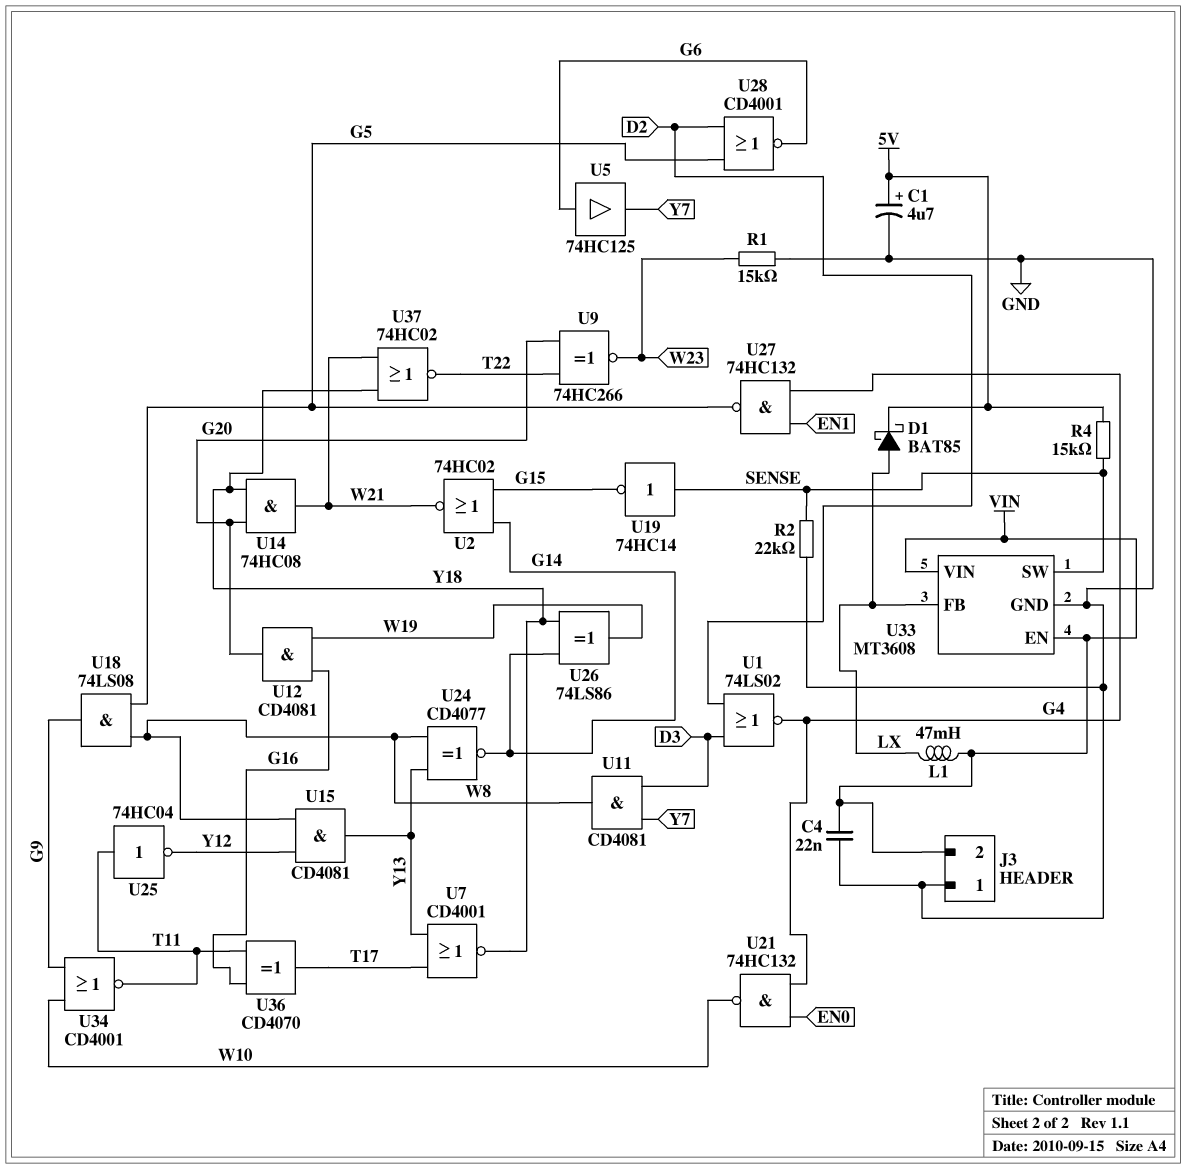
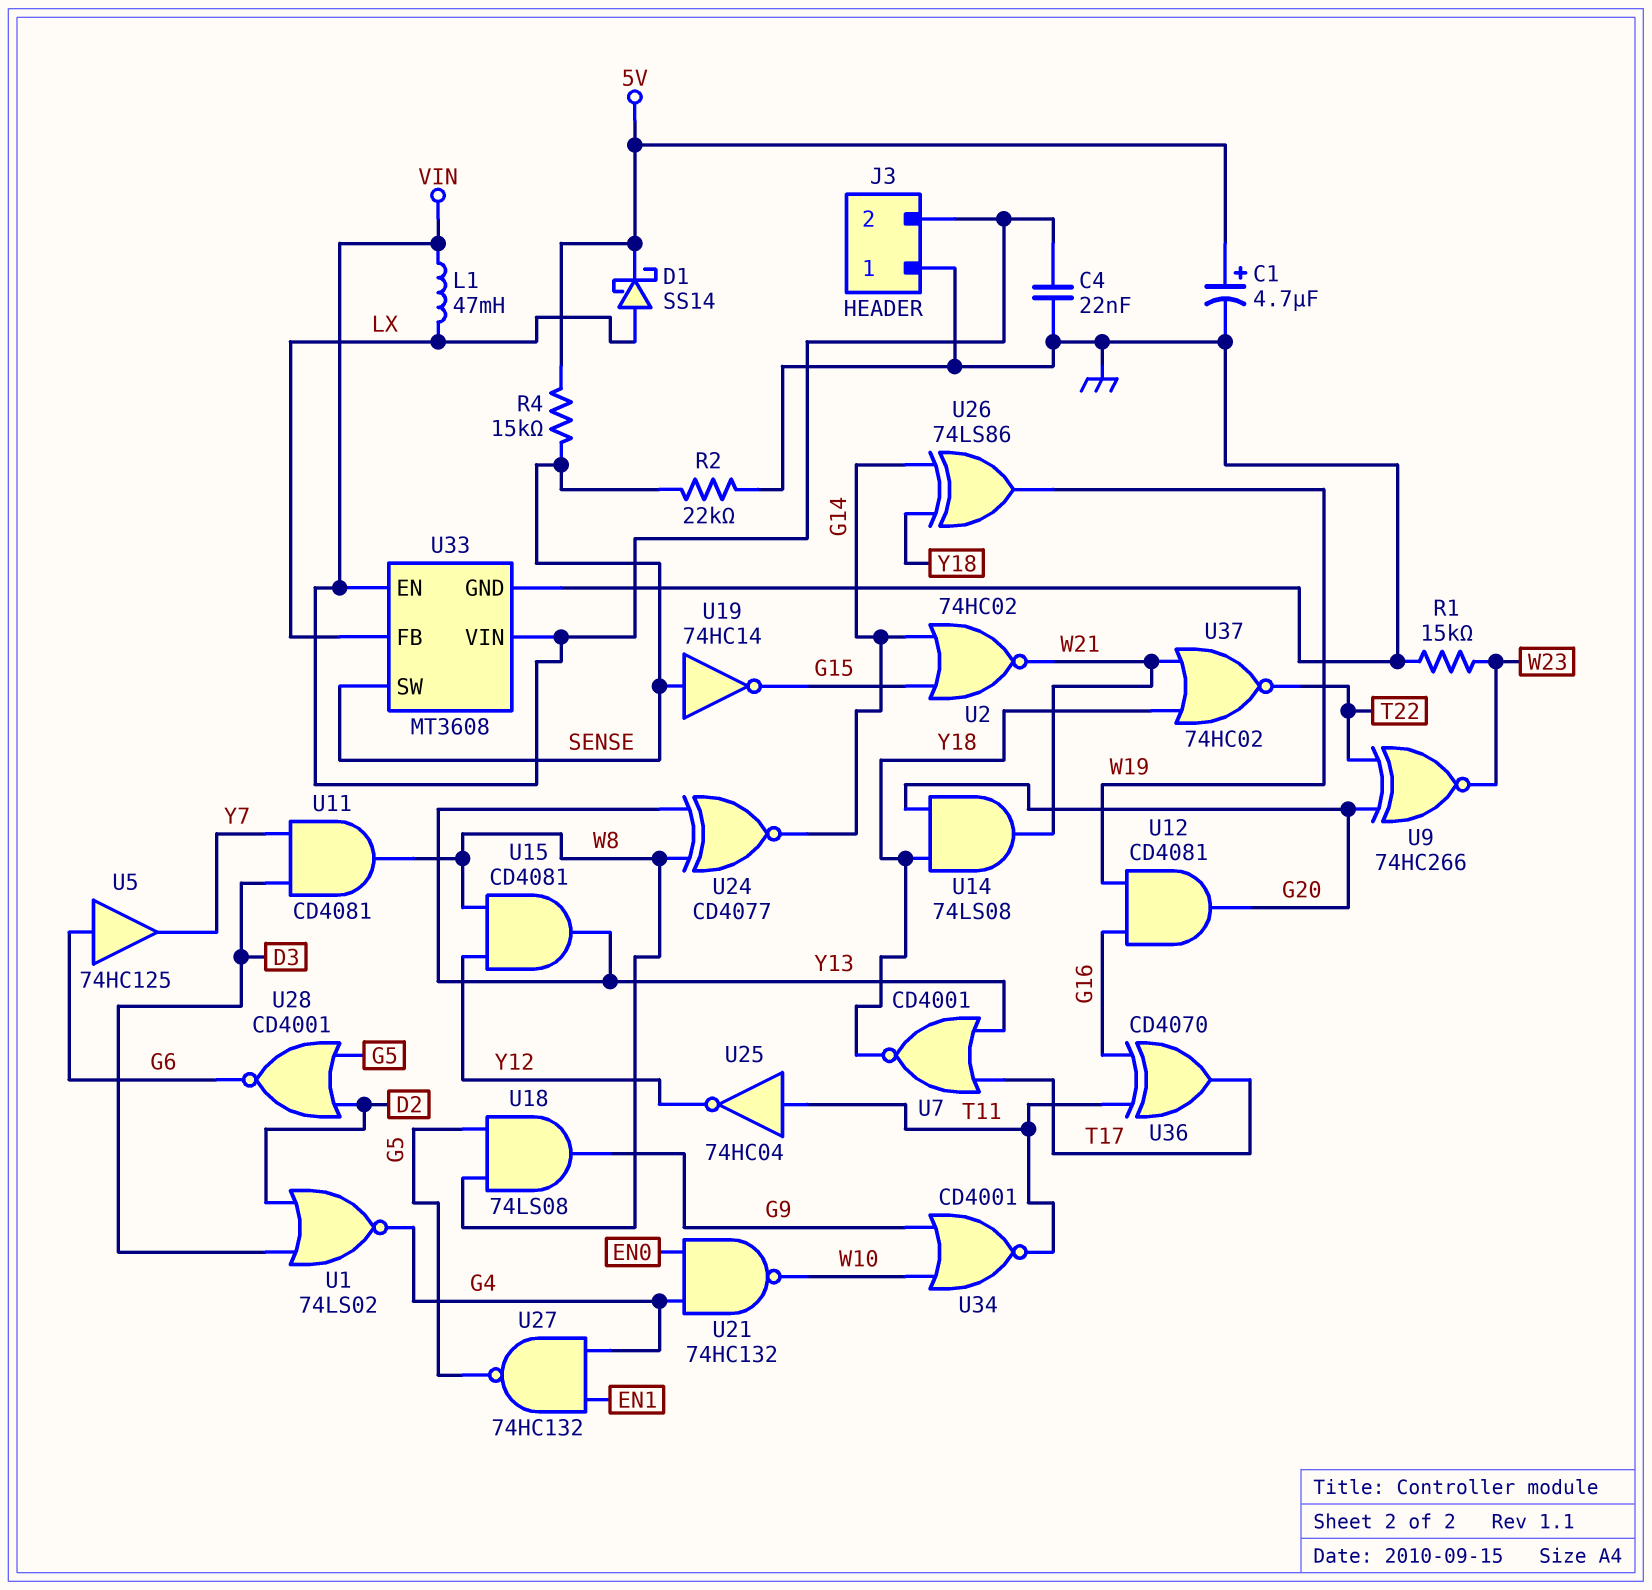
D1: schottky BAT85 (A LX, K 5V) -> schottky SS14 (A LX, K 5V)
U14: AND 74HC08 (in G20, in Y18, out W21) -> AND 74LS08 (in G20, in Y18, out W21)

